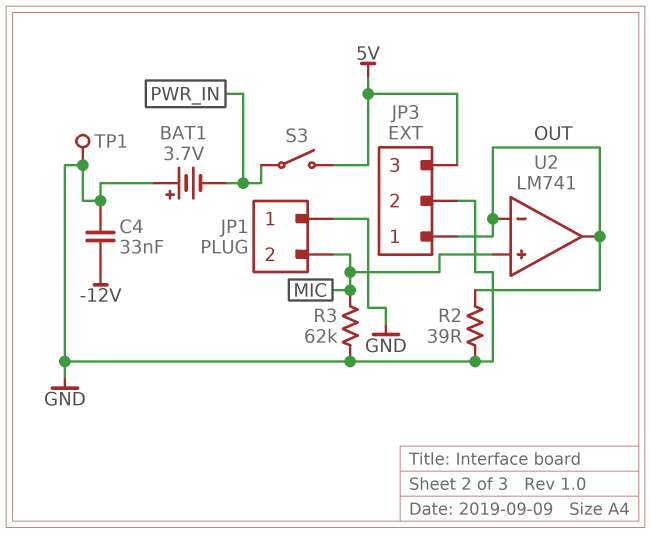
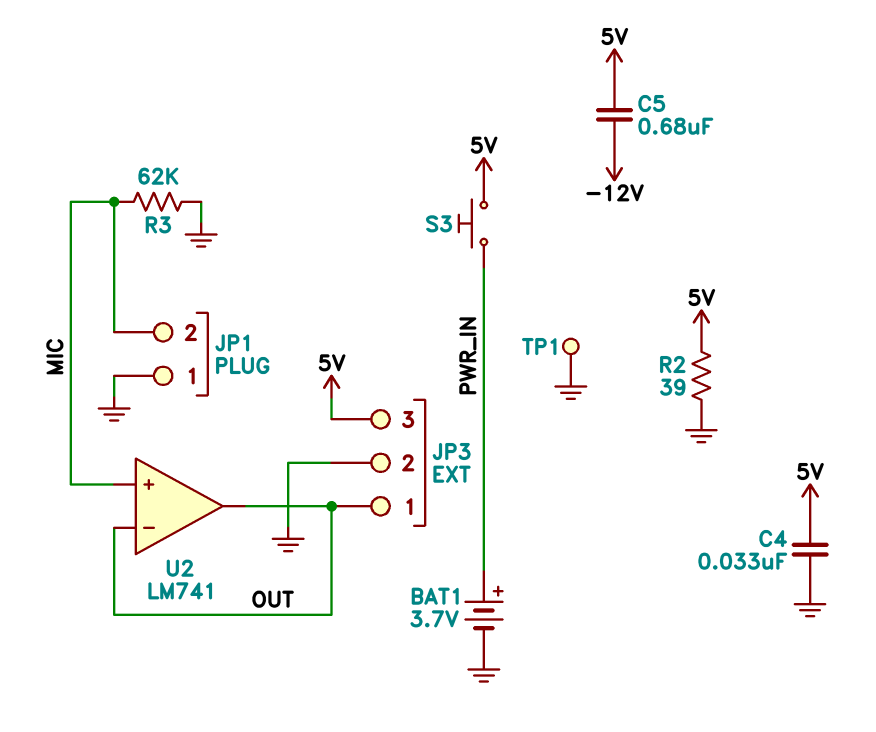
BAT1: 3.7V (plus GND, minus PWR_IN) -> 3.7V (plus PWR_IN, minus GND)
C4: 33nF (-12V, GND) -> 33nF (5V, GND)
C5: none -> 680nF (-12V, 5V)
R2: 39 (GND, OUT) -> 39 (5V, GND)
S3: switch (5V, PWR_IN) -> button (5V, PWR_IN)

